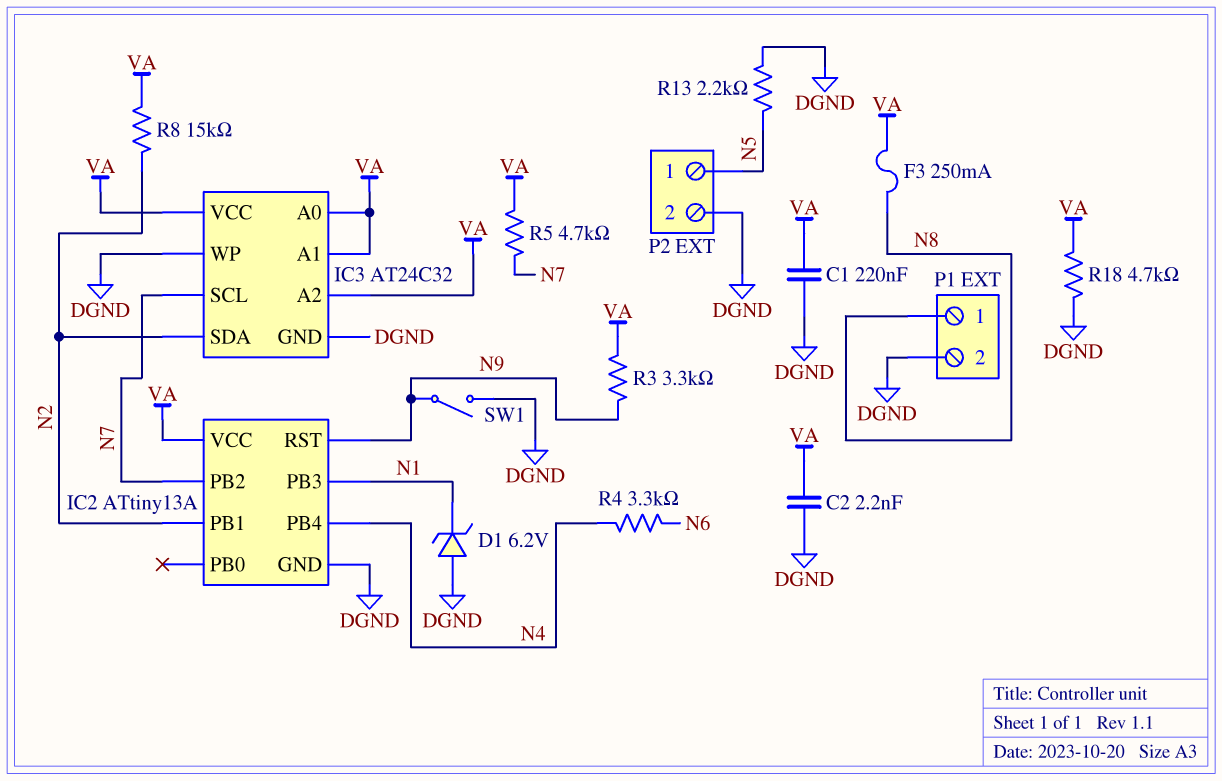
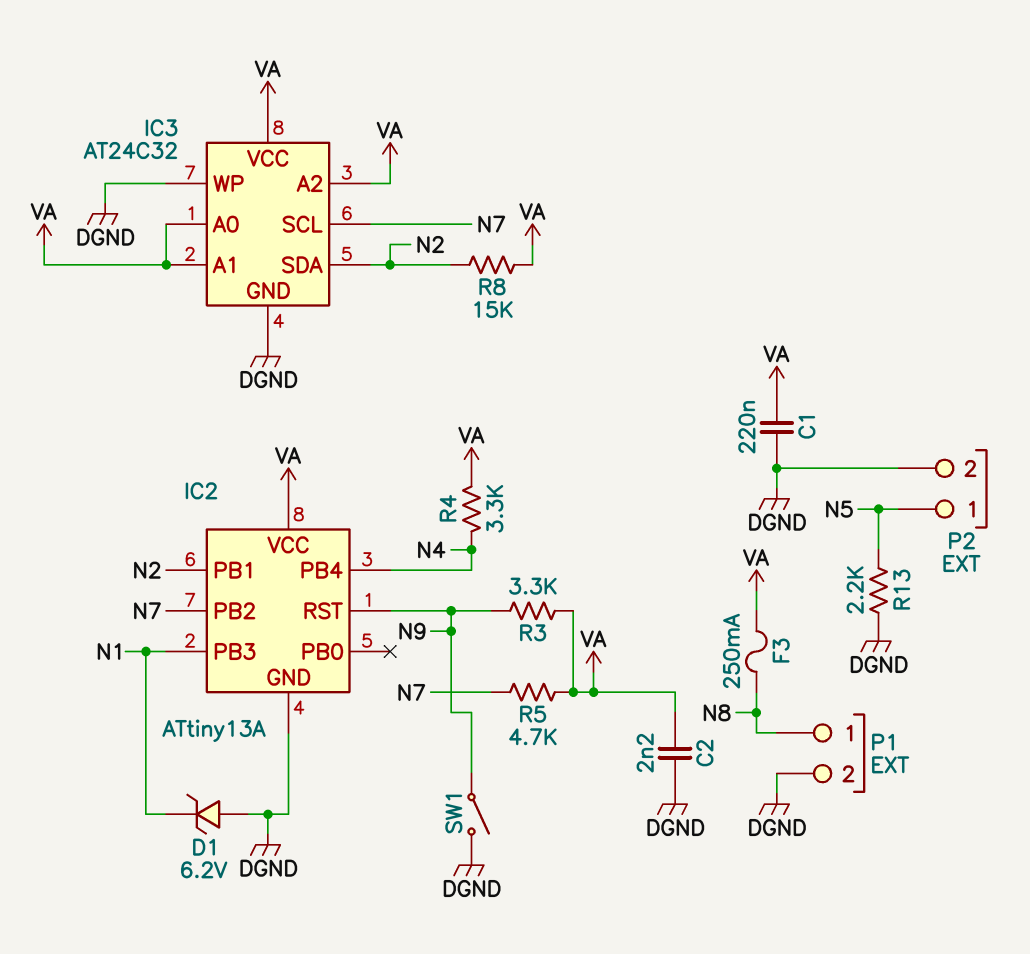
R4: 3.3k (N4, N6) -> 3.3k (N4, VA)
R18: 4.7k (DGND, VA) -> none

